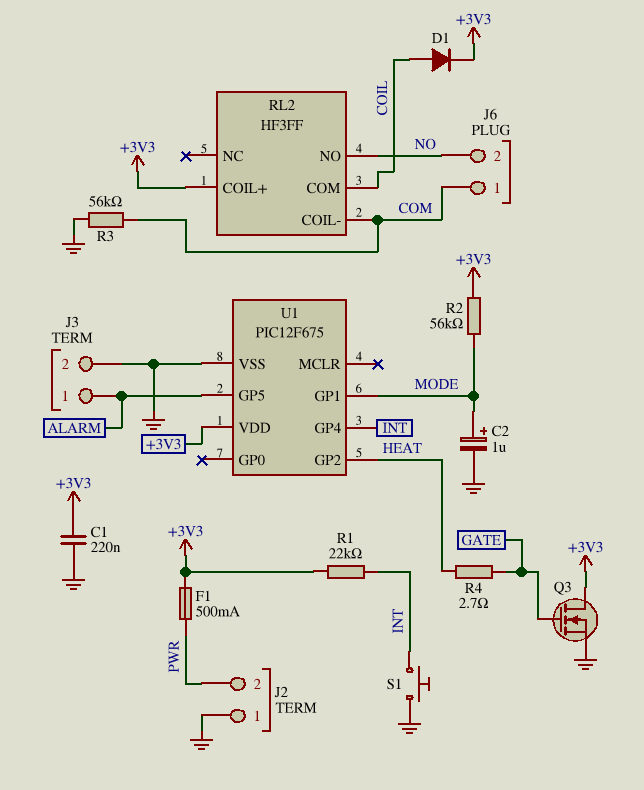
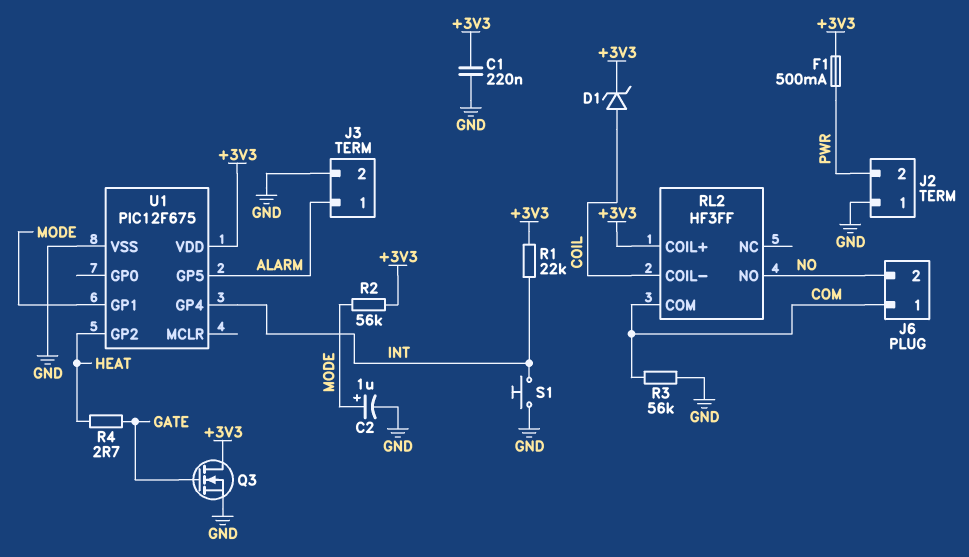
D1: diode (A COIL, K +3V3) -> zener (A COIL, K +3V3)
RL2 pin COIL-: COM -> COIL
RL2 pin COM: COIL -> COM

